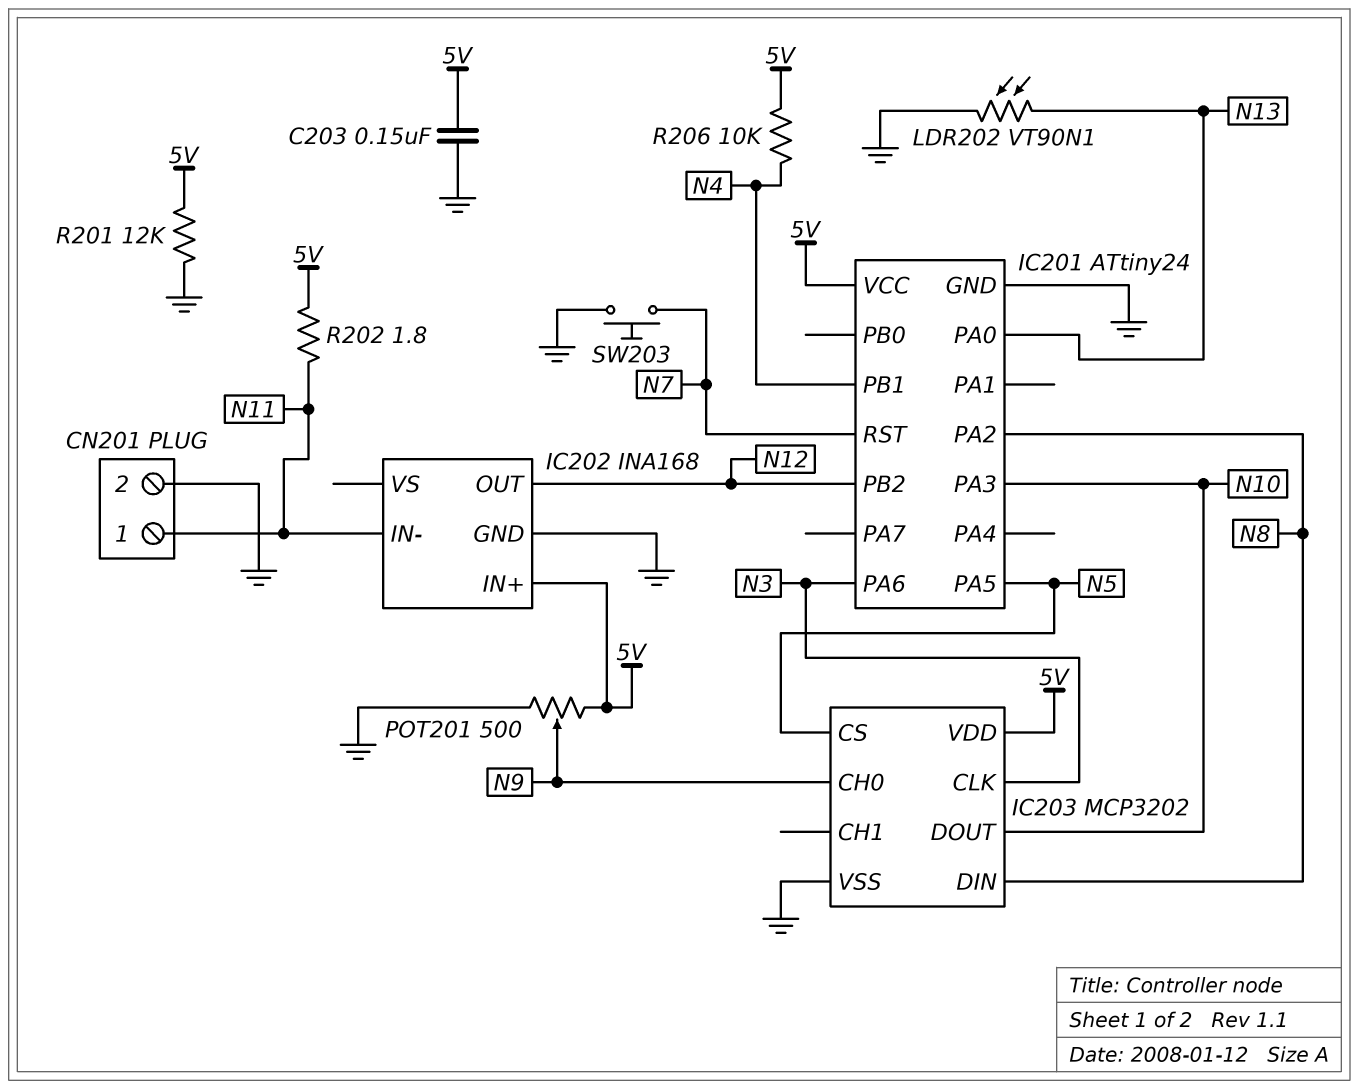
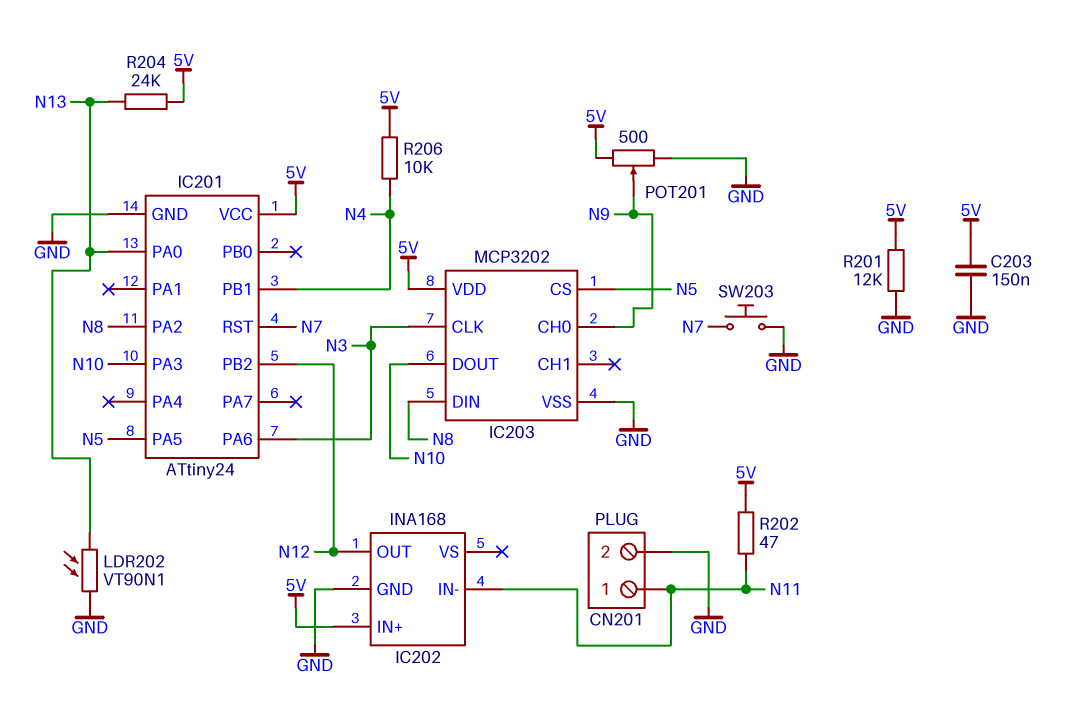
R202: 1.8 (5V, N11) -> 47 (5V, N11)
R204: none -> 24k (5V, N13)

